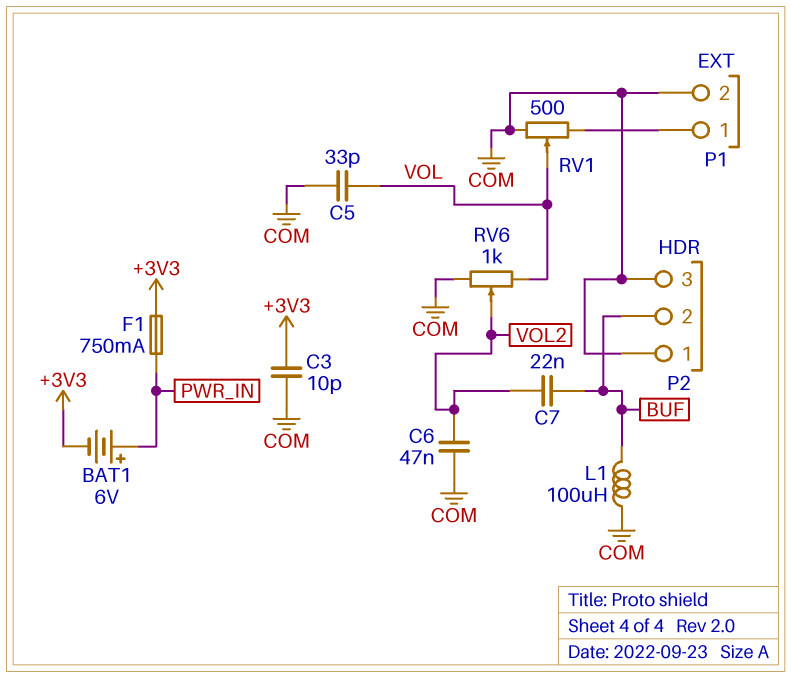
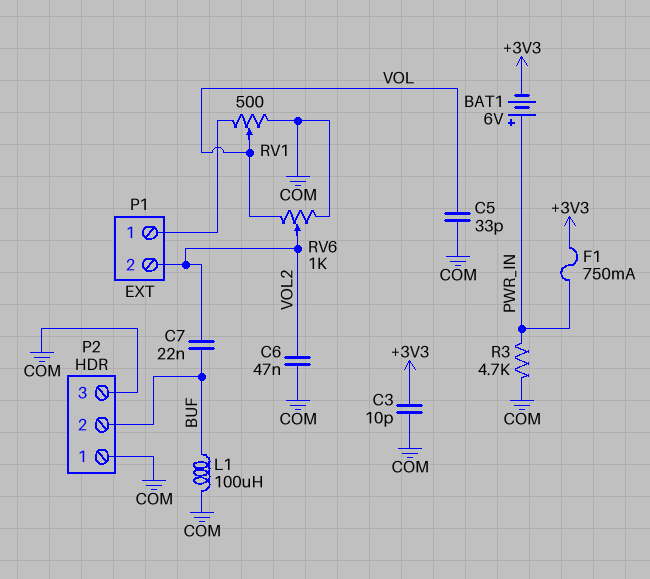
P1 pin 2: COM -> VOL2
R3: none -> 4.7k (COM, PWR_IN)

